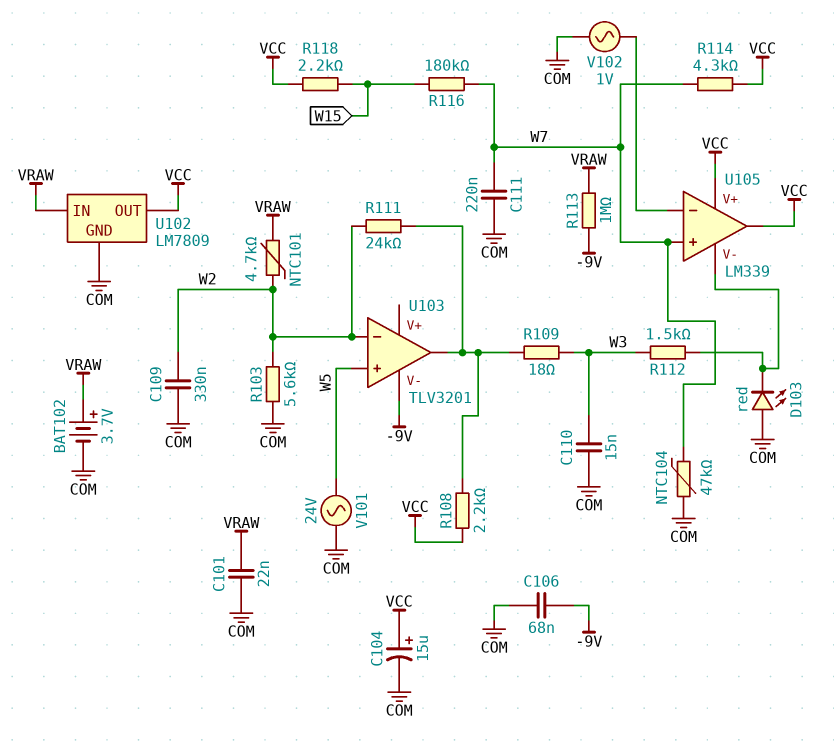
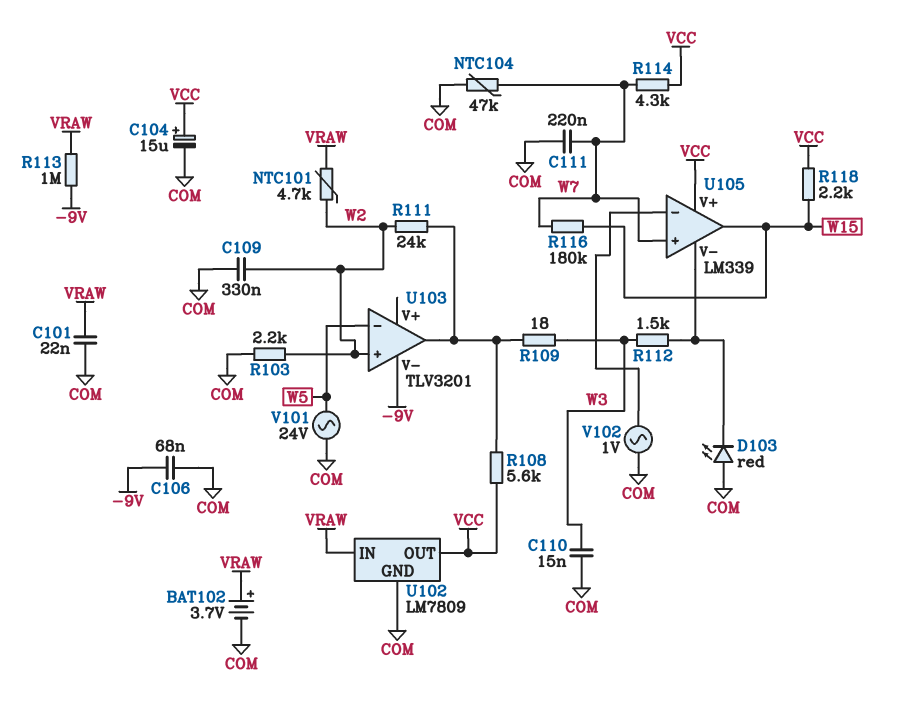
R103: 5.6k (COM, W2) -> 2.2k (COM, W2)
R108: 2.2k (U103/out, VCC) -> 5.6k (U103/out, VCC)
U103 pin in+: W5 -> W2
U103 pin in-: W2 -> W5
U105 pin out: VCC -> W15

